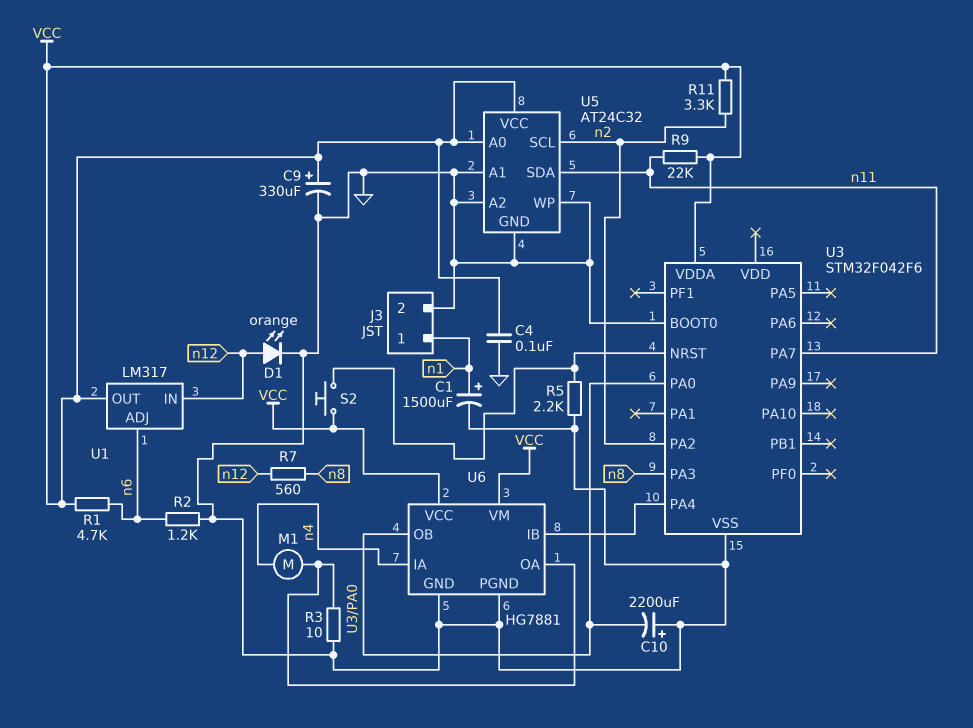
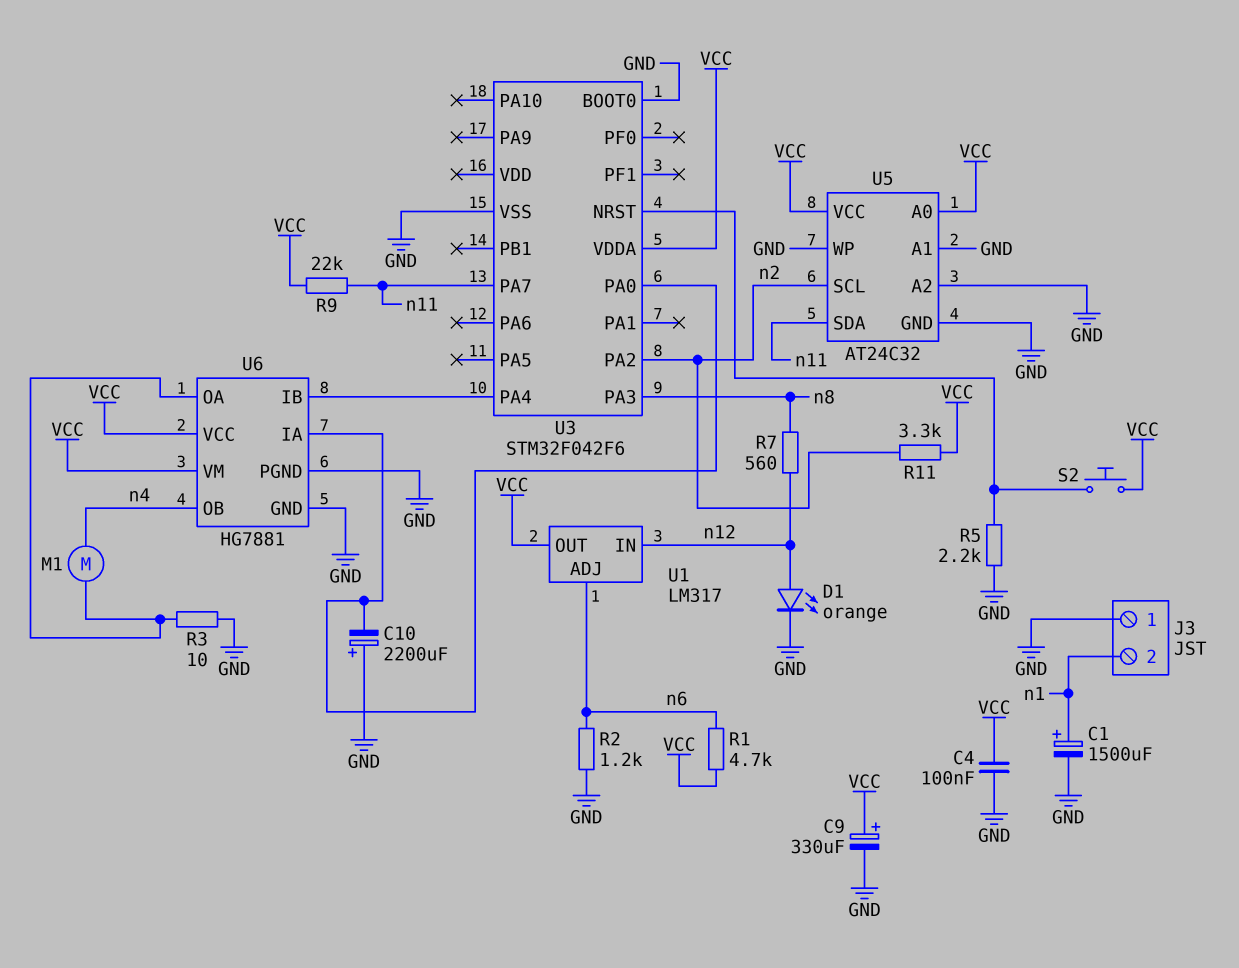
J3 pin 1: n1 -> GND
J3 pin 2: GND -> n1
U6 pin IA: n4 -> U3/PA0
U6 pin OB: U3/PA0 -> n4

